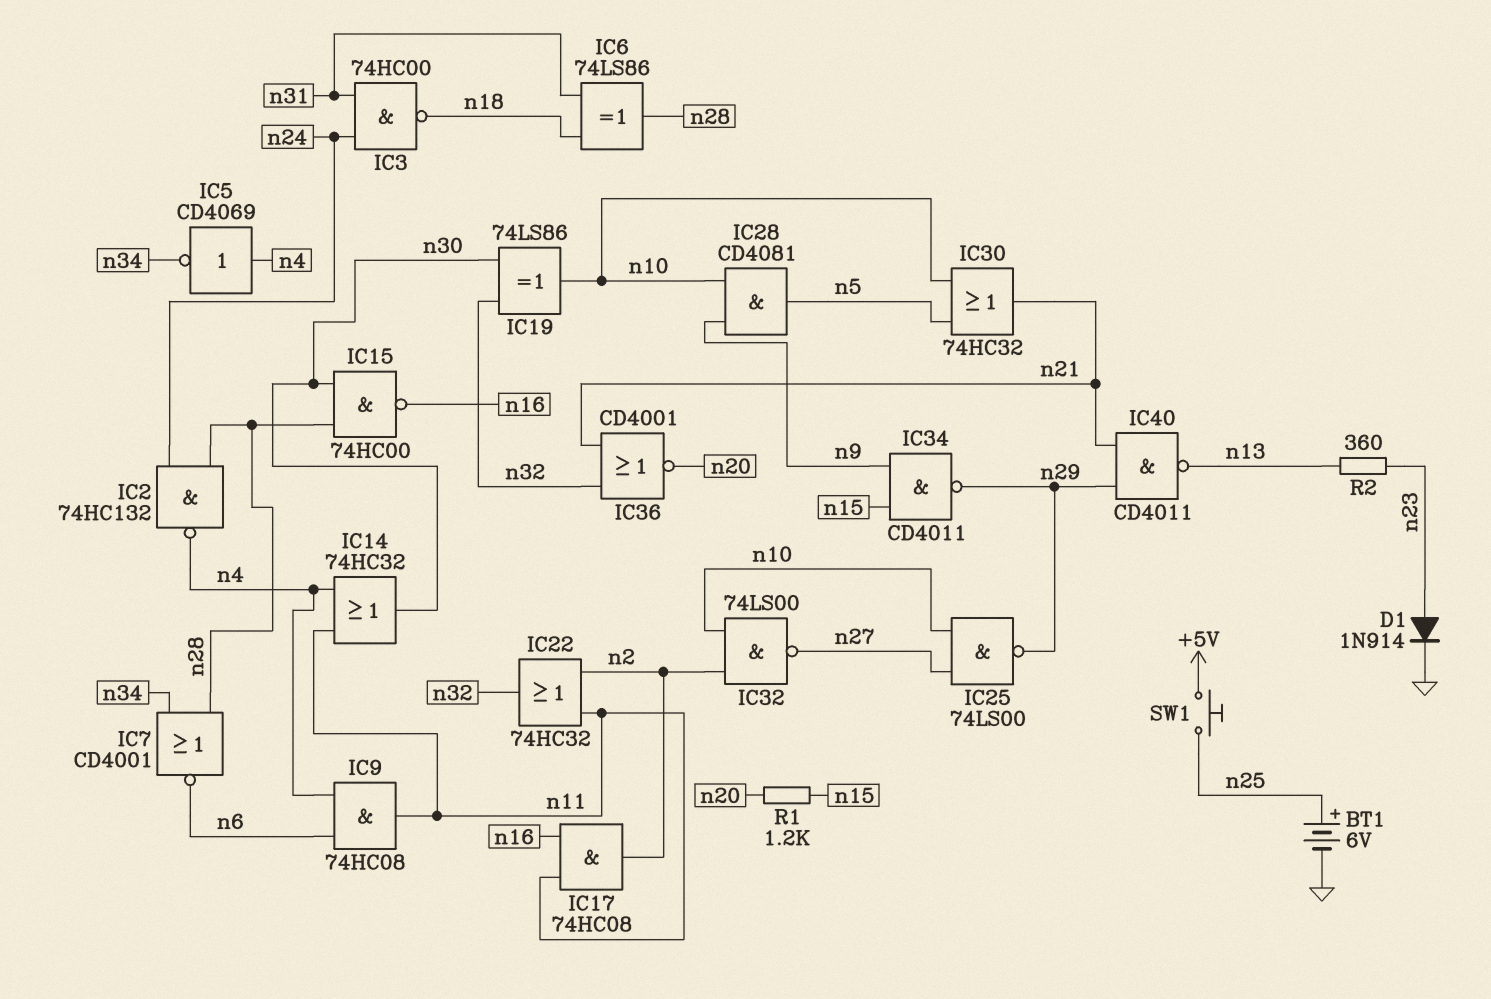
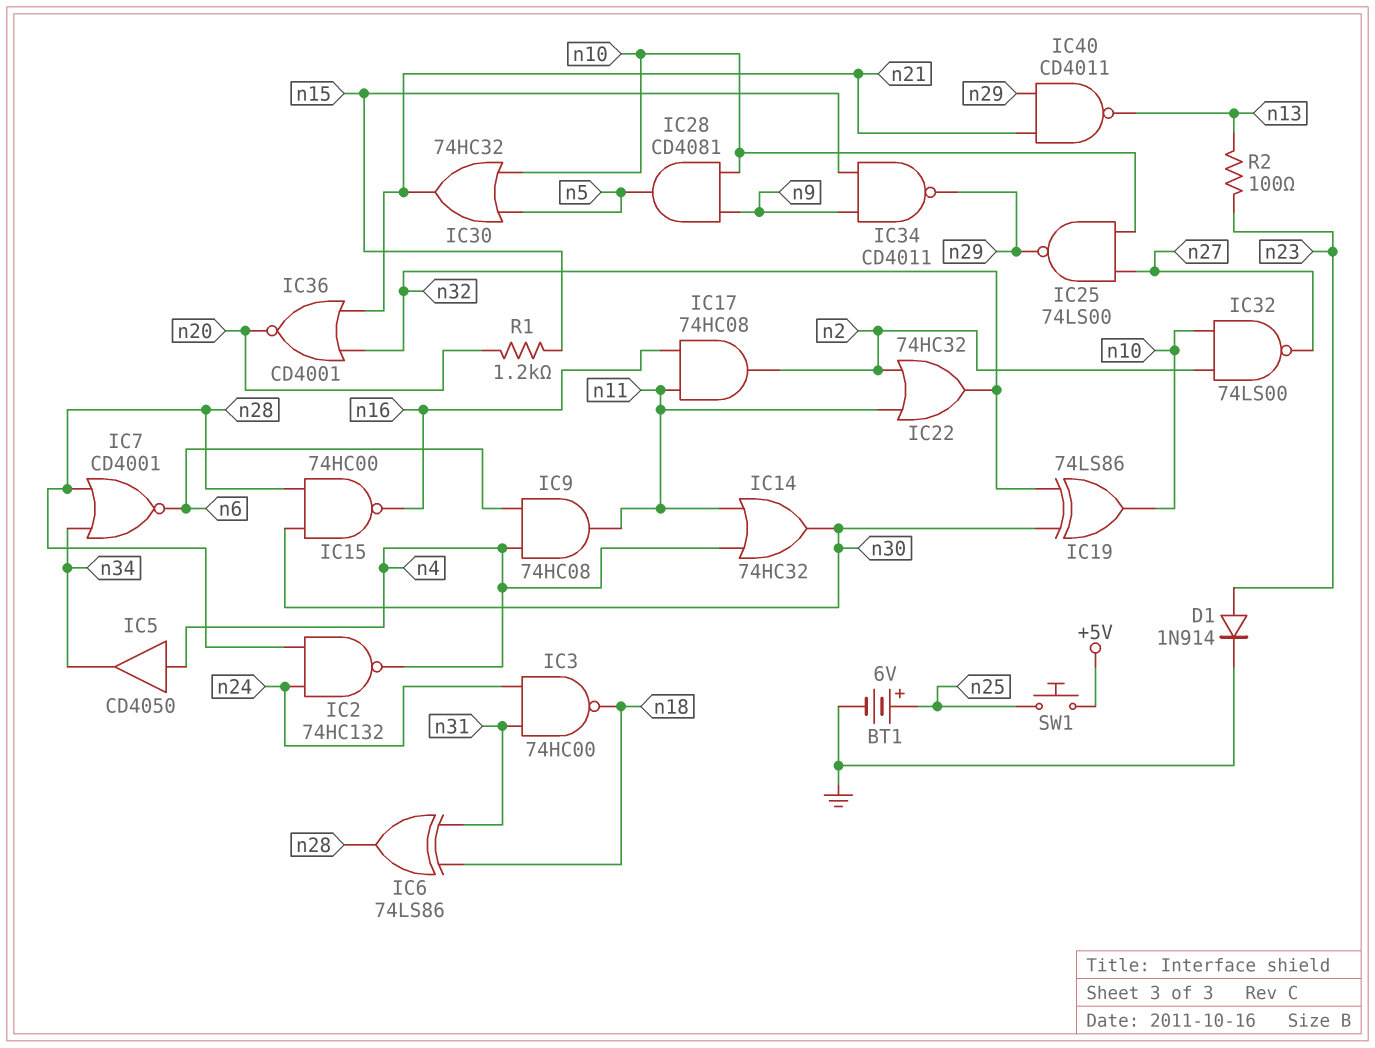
IC5: NOT CD4069 (in n4, out n34) -> buffer CD4050 (in n4, out n34)
R2: 360 (n13, n23) -> 100 (n13, n23)

